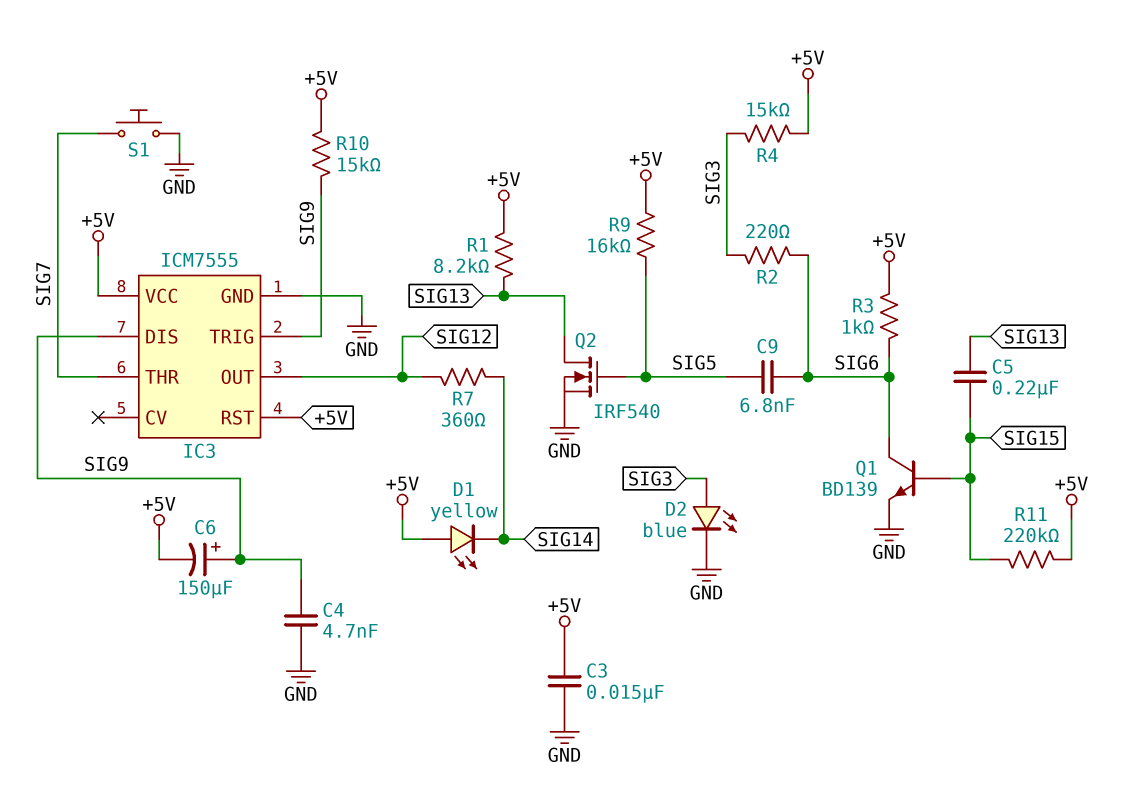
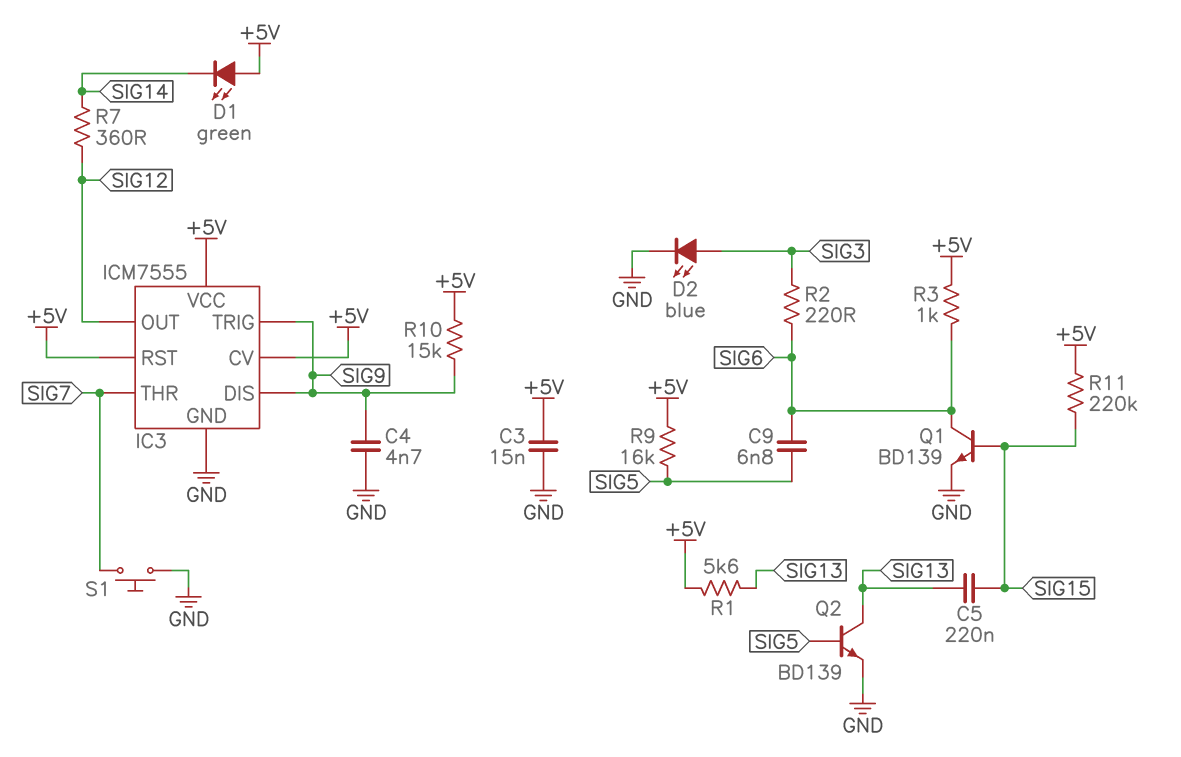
C6: 150uF (plus SIG9, minus +5V) -> none
D1: LED yellow (A +5V, K SIG14) -> LED green (A +5V, K SIG14)
IC3 pin CV: none -> +5V
Q2: NMOS IRF540 (G SIG5, D SIG13, S GND) -> NPN BD139 (B SIG5, C SIG13, E GND)
R1: 8.2k (+5V, SIG13) -> 5.6k (+5V, SIG13)
R4: 15k (+5V, SIG3) -> none

